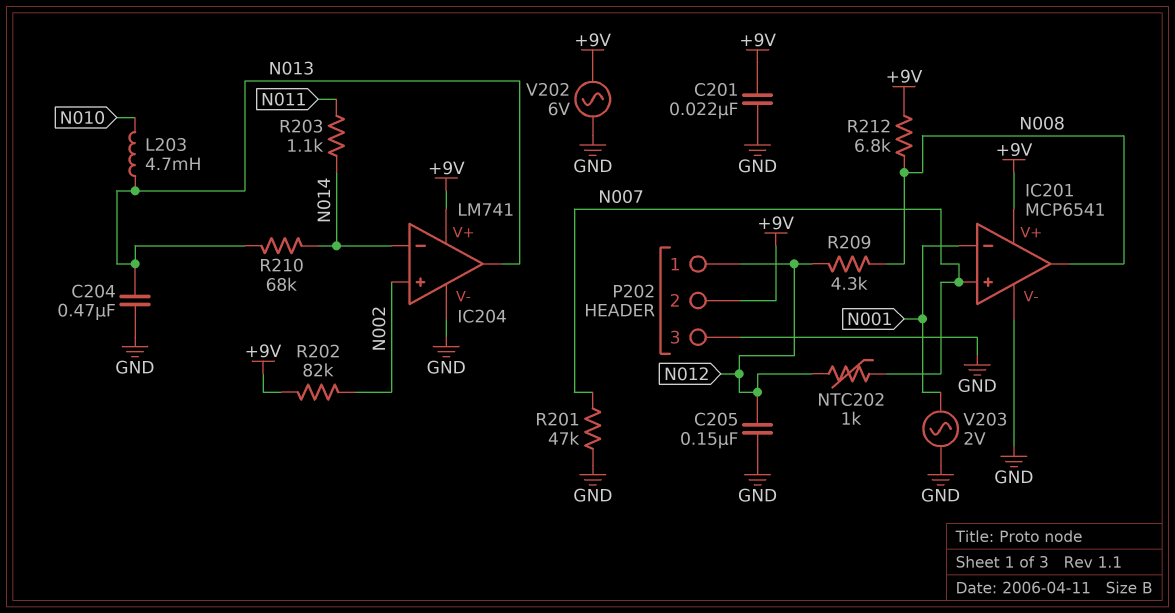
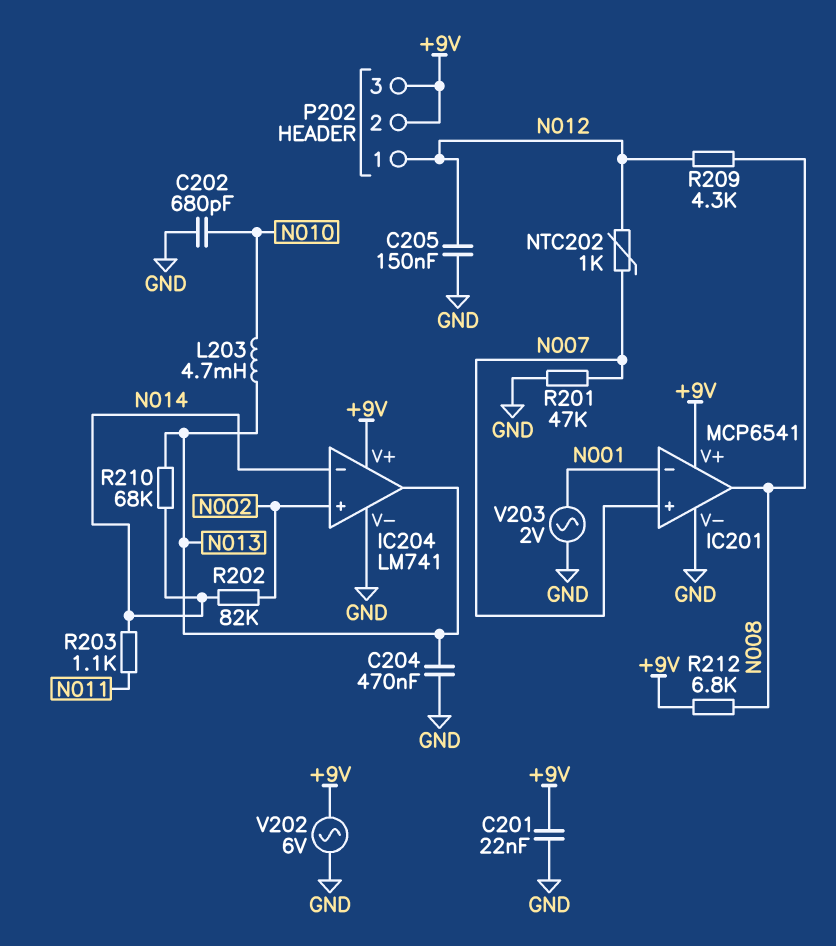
C202: none -> 680pF (GND, N010)
P202 pin 3: GND -> +9V
R202: 82k (+9V, N002) -> 82k (N002, N014)

